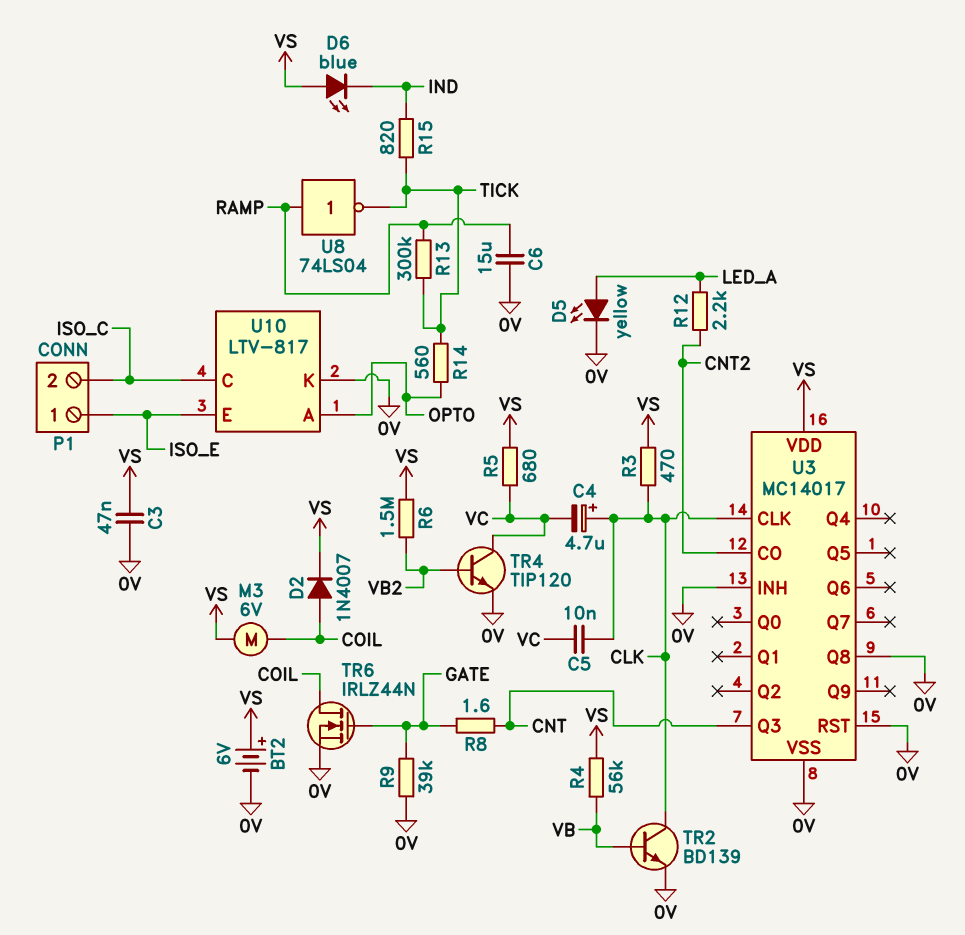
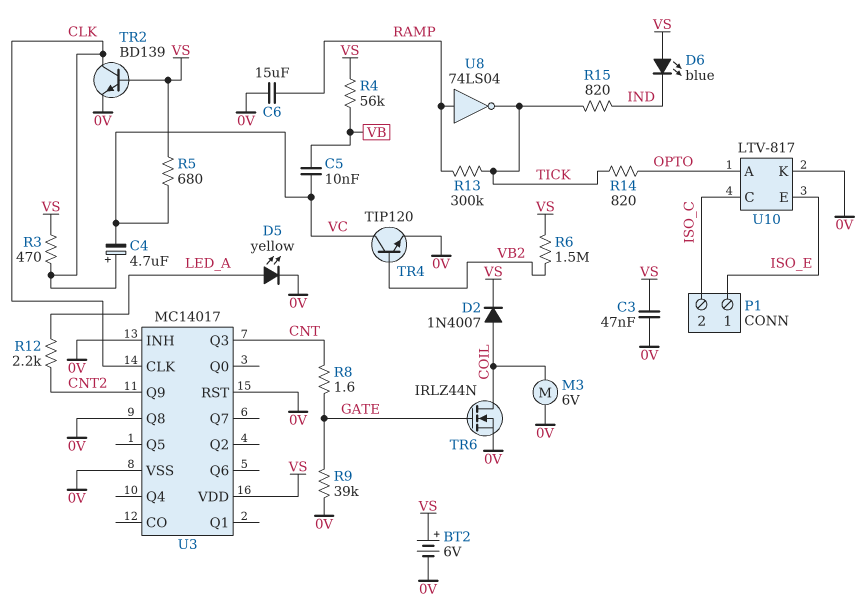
C5: 10nF (CLK, VC) -> 10nF (VB, VC)
M3: motor 6V (COIL, VS) -> motor 6V (0V, COIL)
R14: 560 (OPTO, TICK) -> 820 (OPTO, TICK)
TR2: NPN BD139 (B VB, C CLK, E 0V) -> NPN BD139 (B VS, C CLK, E 0V)
U3 pin CO: CNT2 -> none
U3 pin Q9: none -> CNT2

